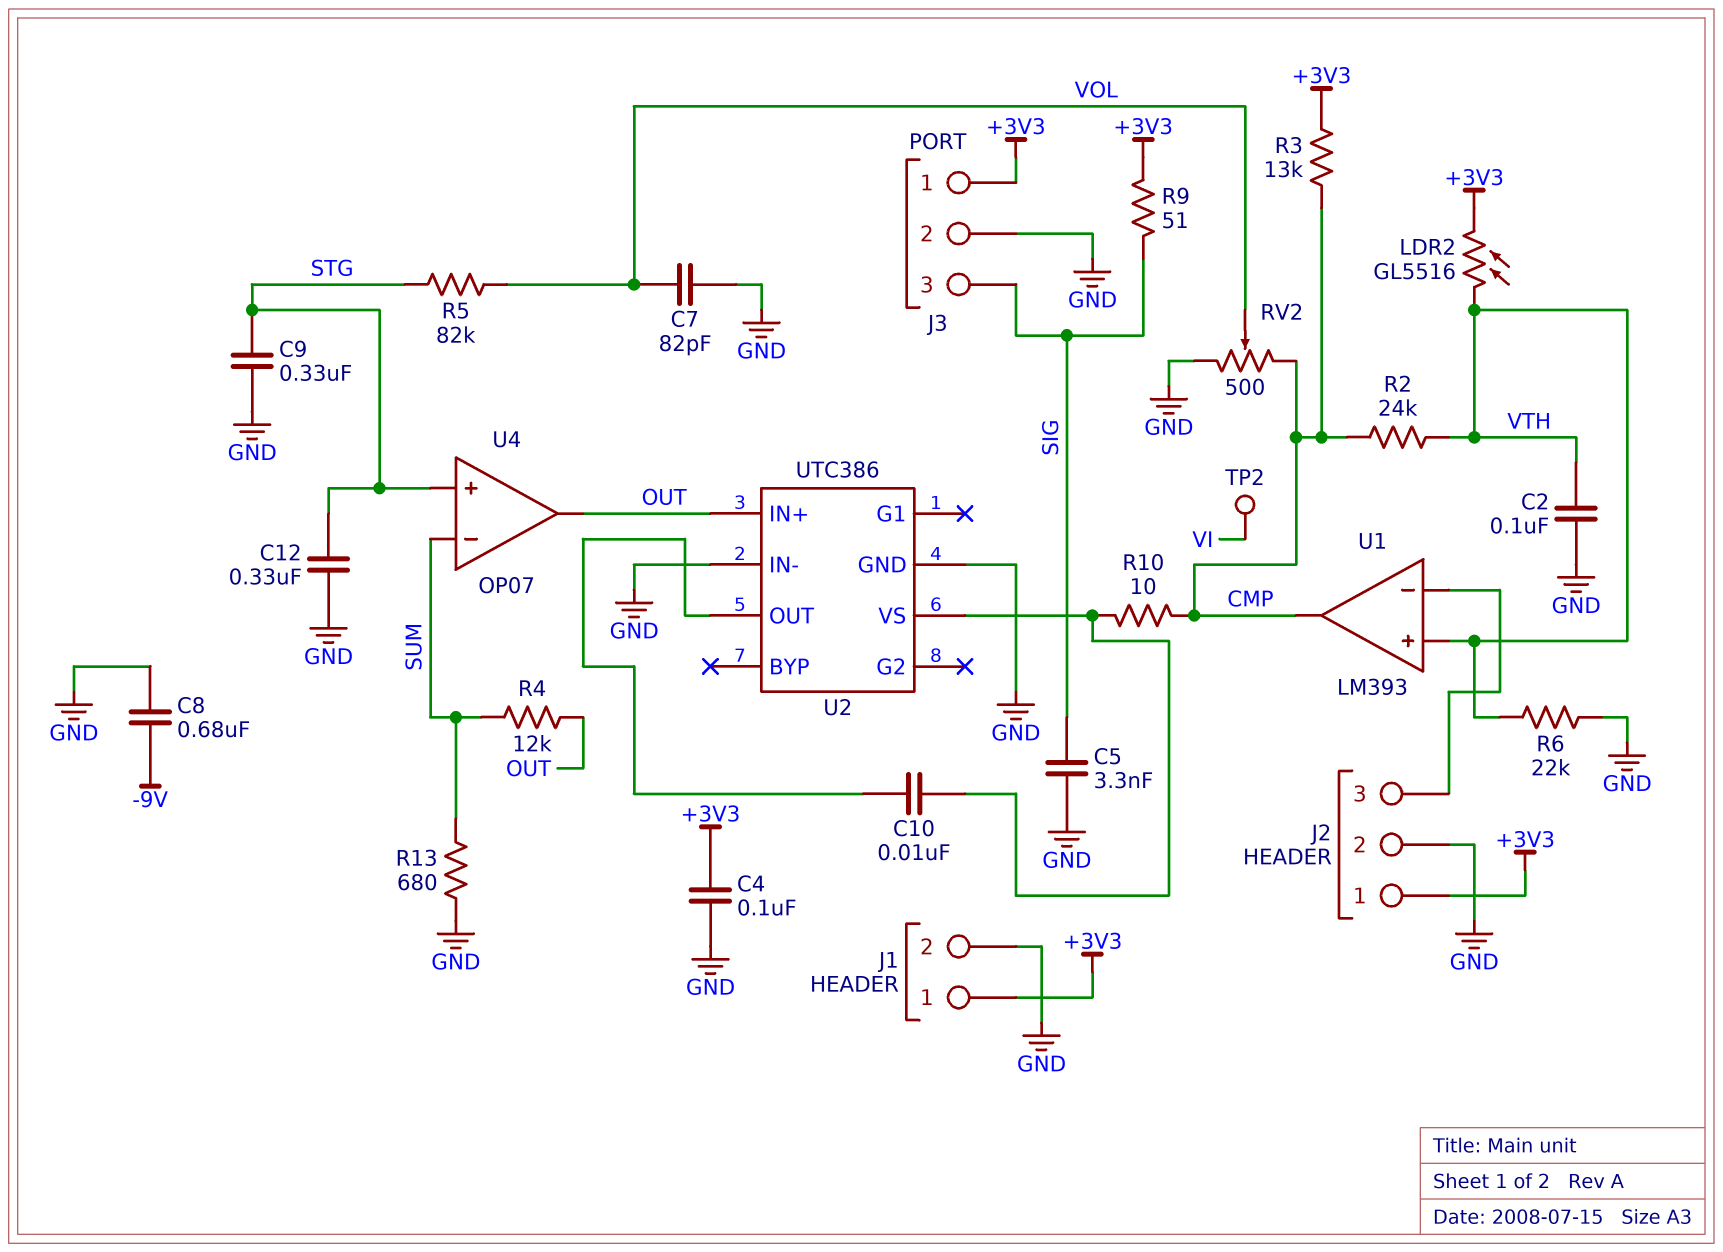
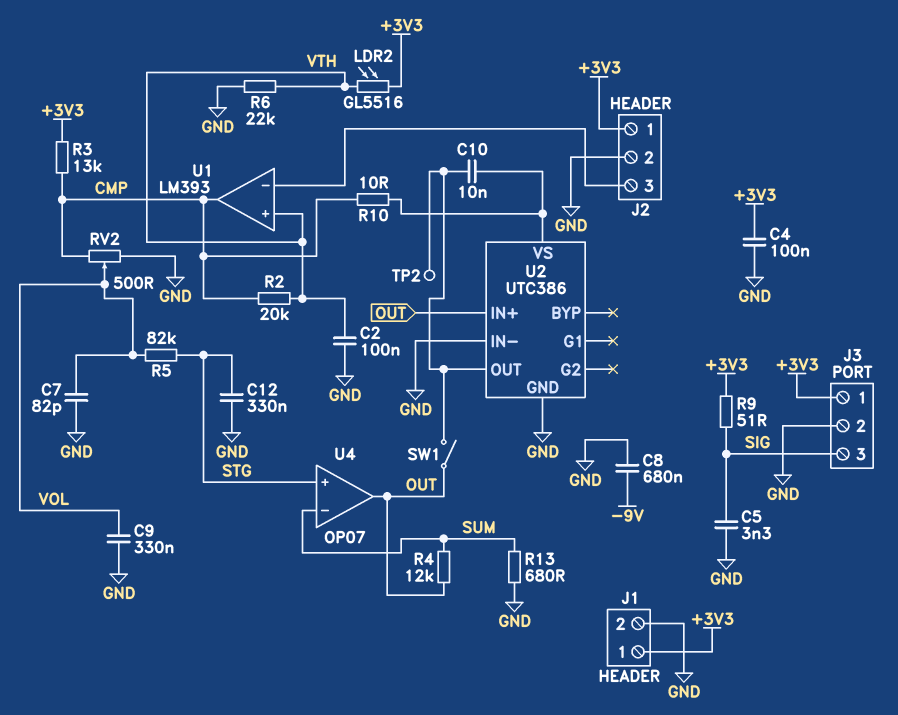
C9: 330nF (GND, STG) -> 330nF (GND, VOL)
R2: 24k (CMP, VTH) -> 20k (CMP, VTH)
SW1: none -> switch (OUT, U2/OUT)
TP2: test point (VI) -> test point (U2/OUT)

